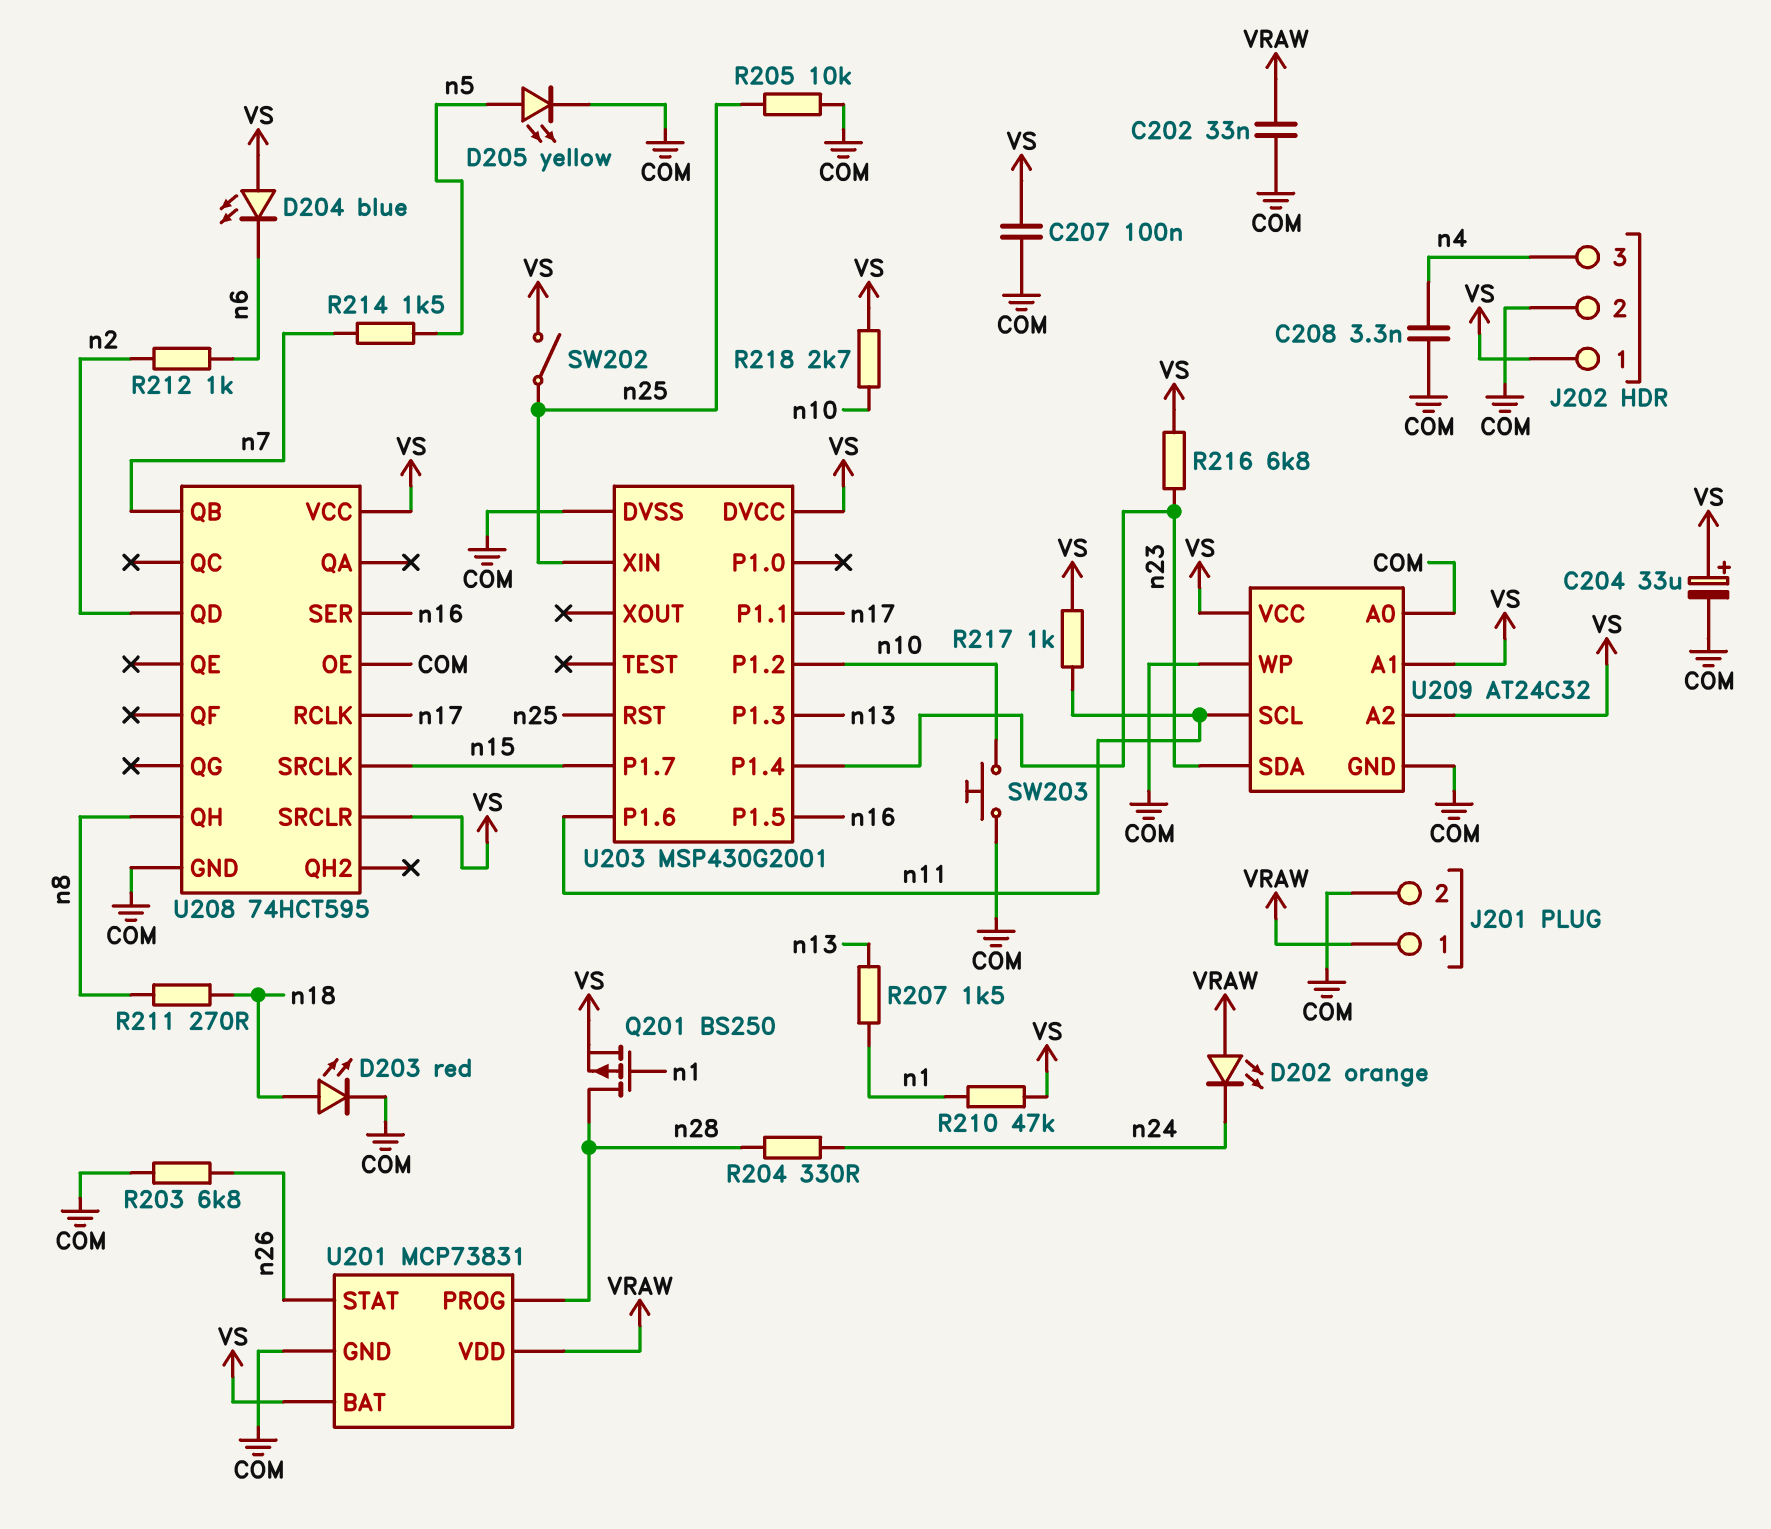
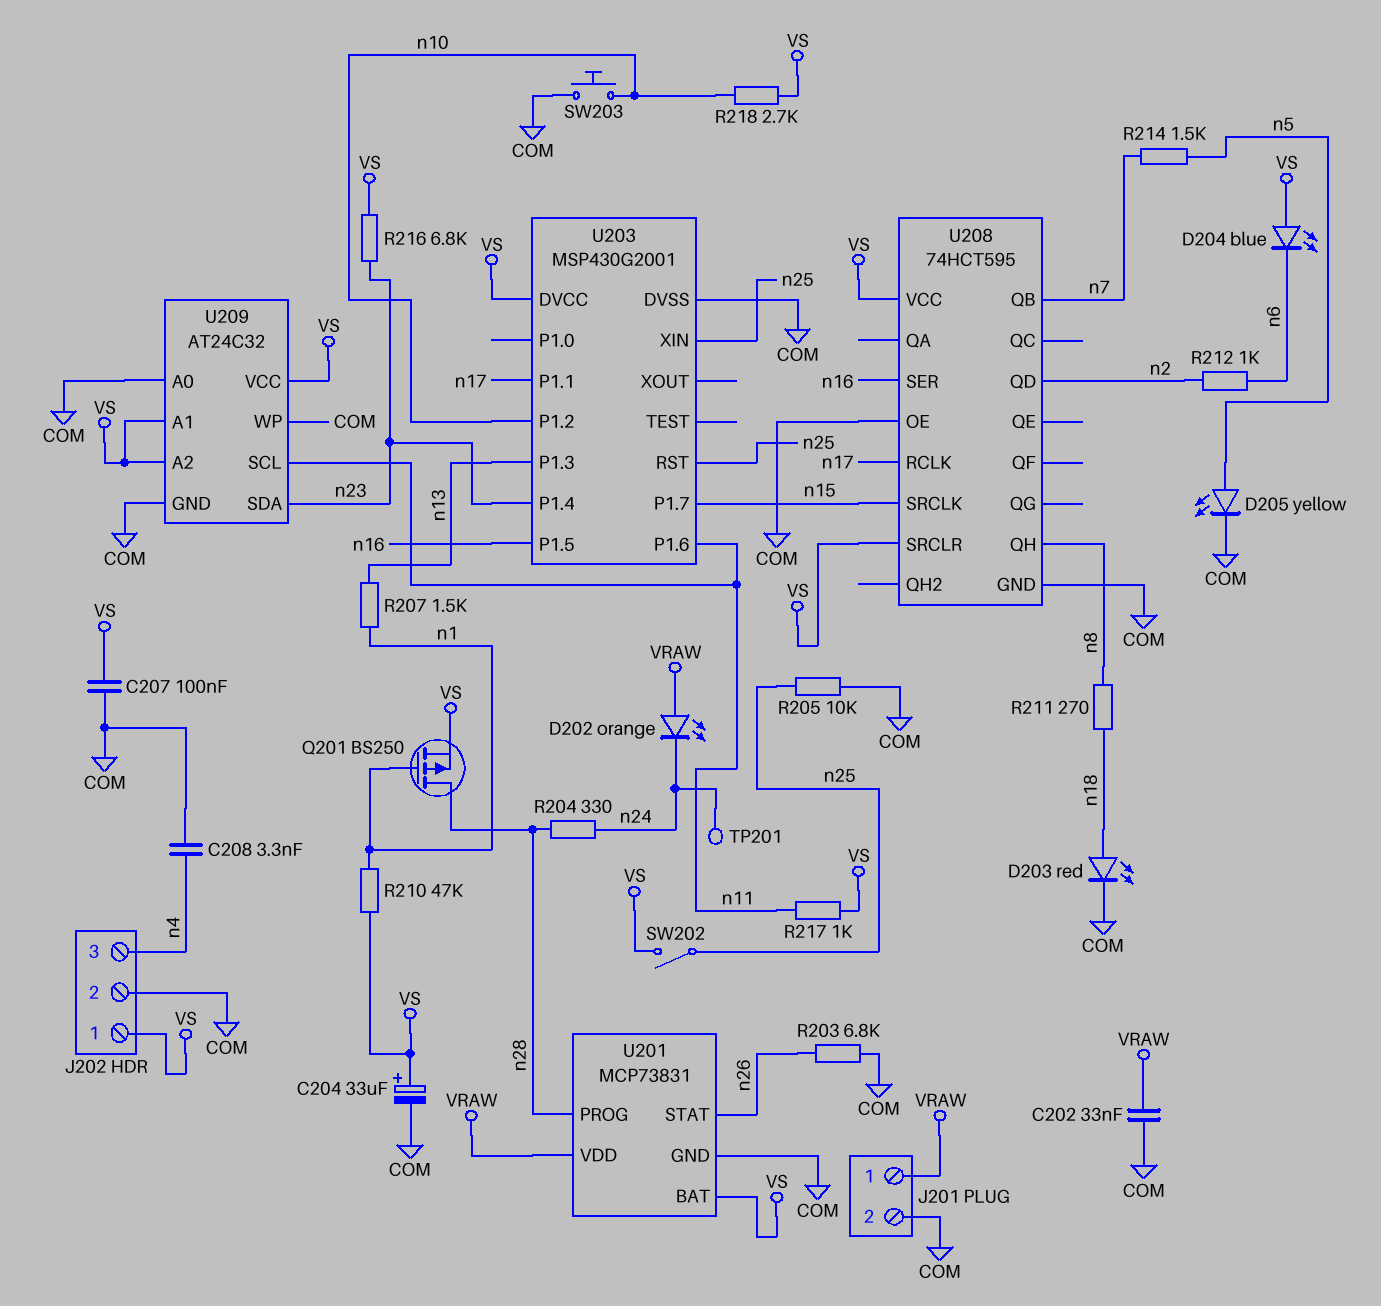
TP201: none -> test point (n24)

